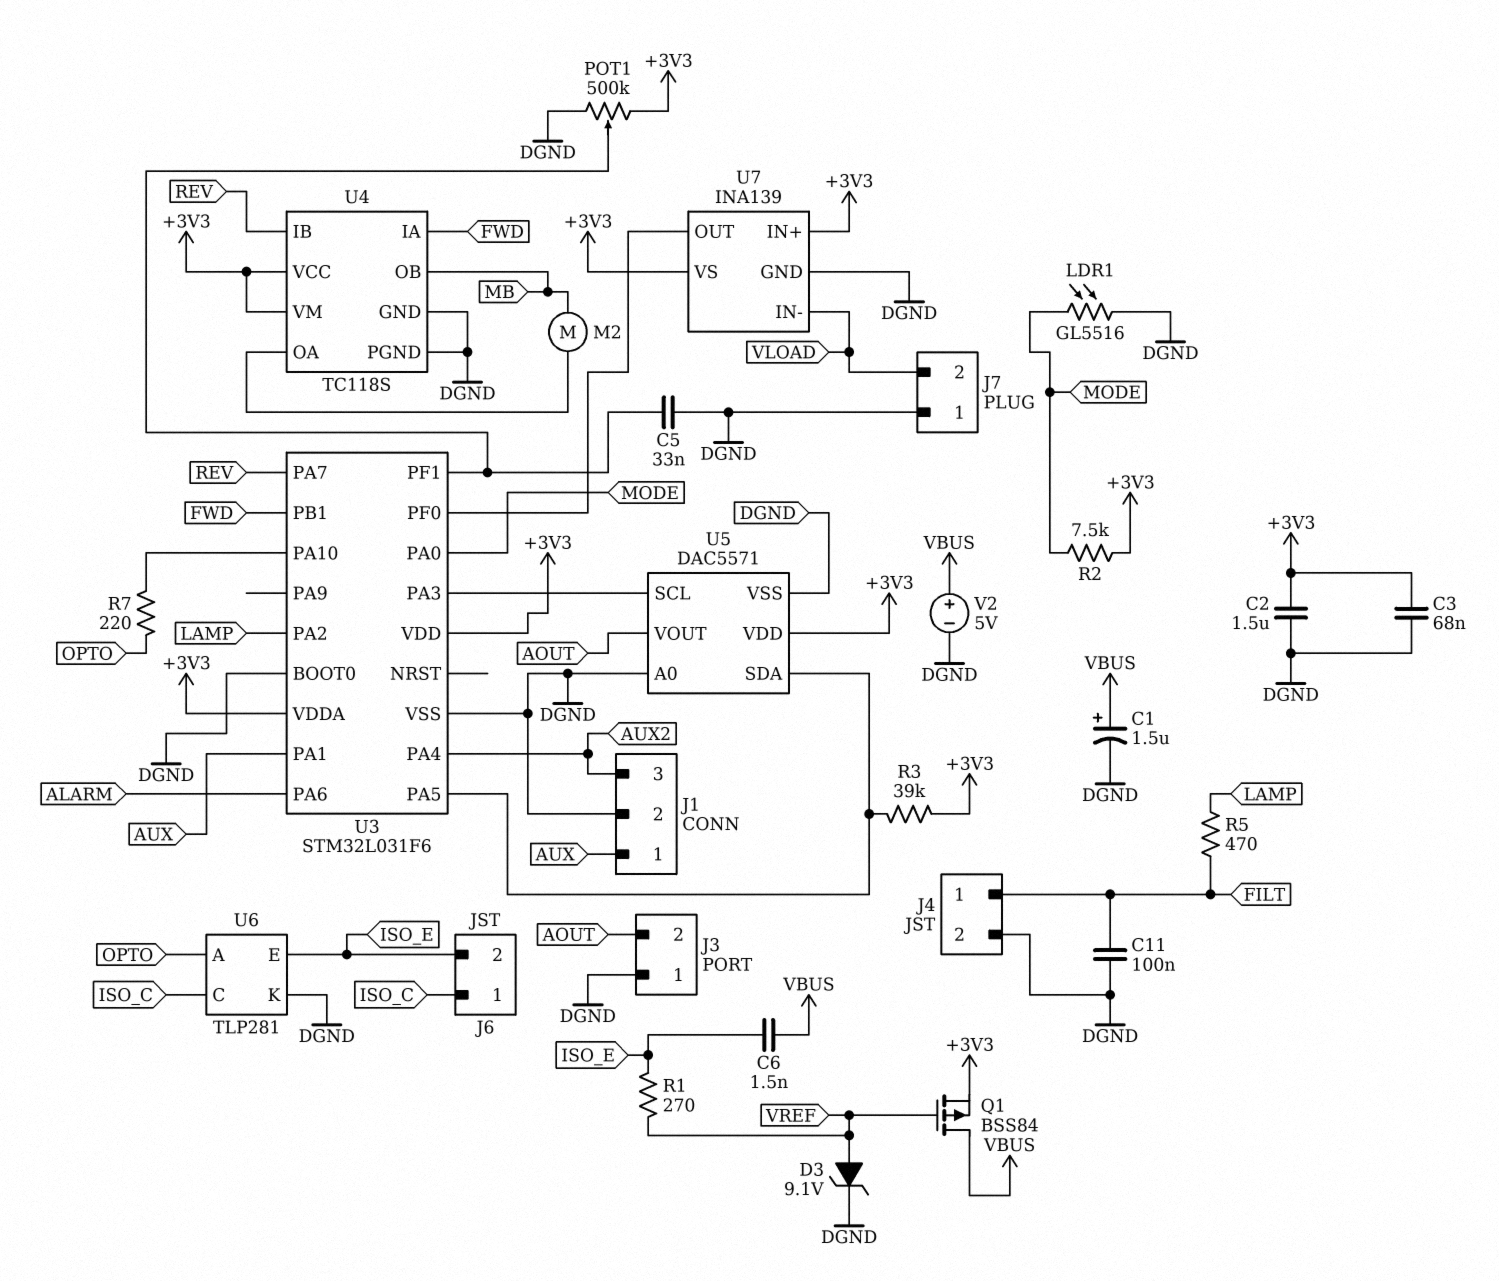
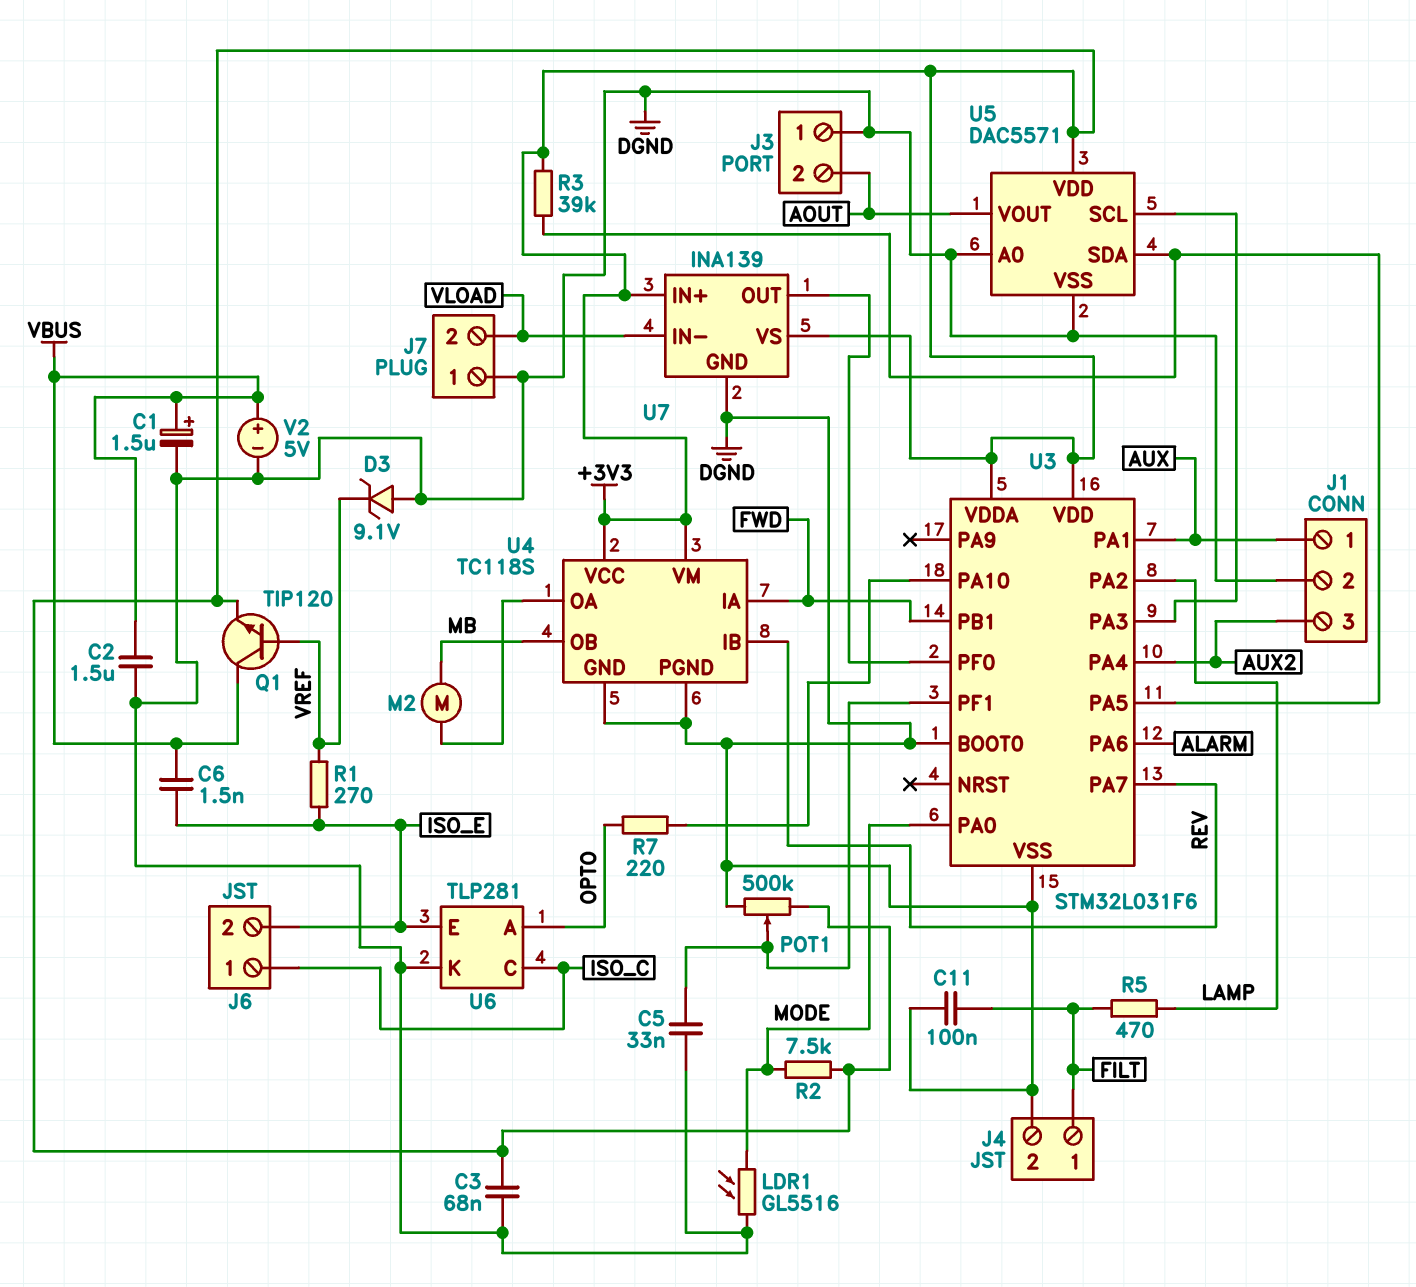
C2: 1.5uF (+3V3, DGND) -> 1.5uF (DGND, VBUS)
D3: zener 9.1V (A VREF, K DGND) -> zener 9.1V (A DGND, K VREF)
Q1: PMOS BSS84 (G VREF, D VBUS, S +3V3) -> NPN TIP120 (B VREF, C VBUS, E +3V3)

